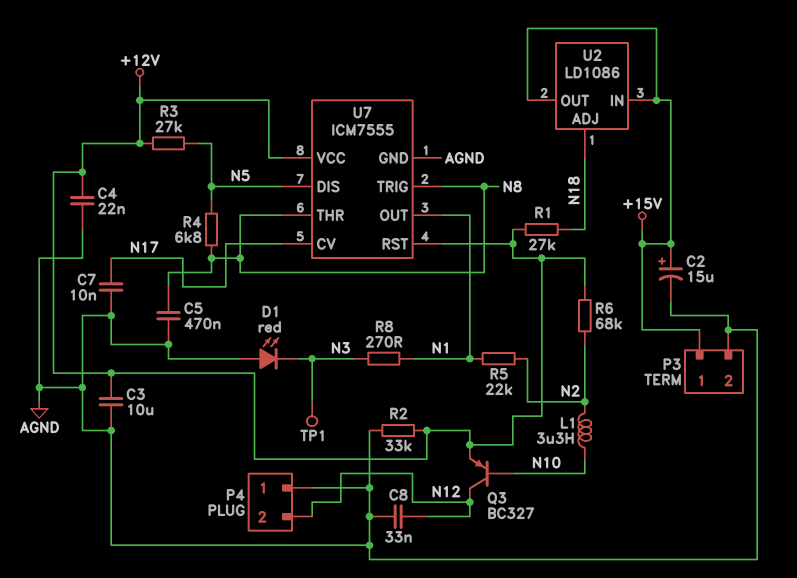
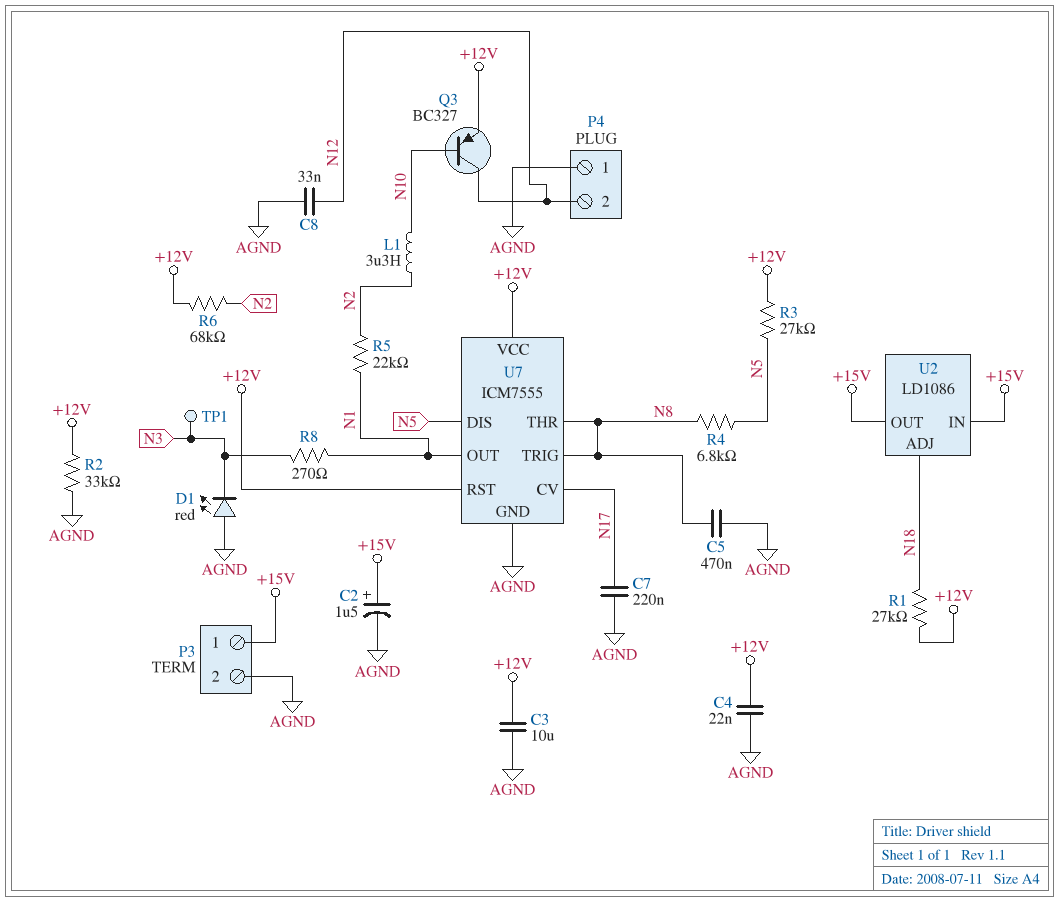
C2: 15uF (plus +15V, minus AGND) -> 1.5uF (plus +15V, minus AGND)
C7: 10nF (AGND, N17) -> 220nF (AGND, N17)

